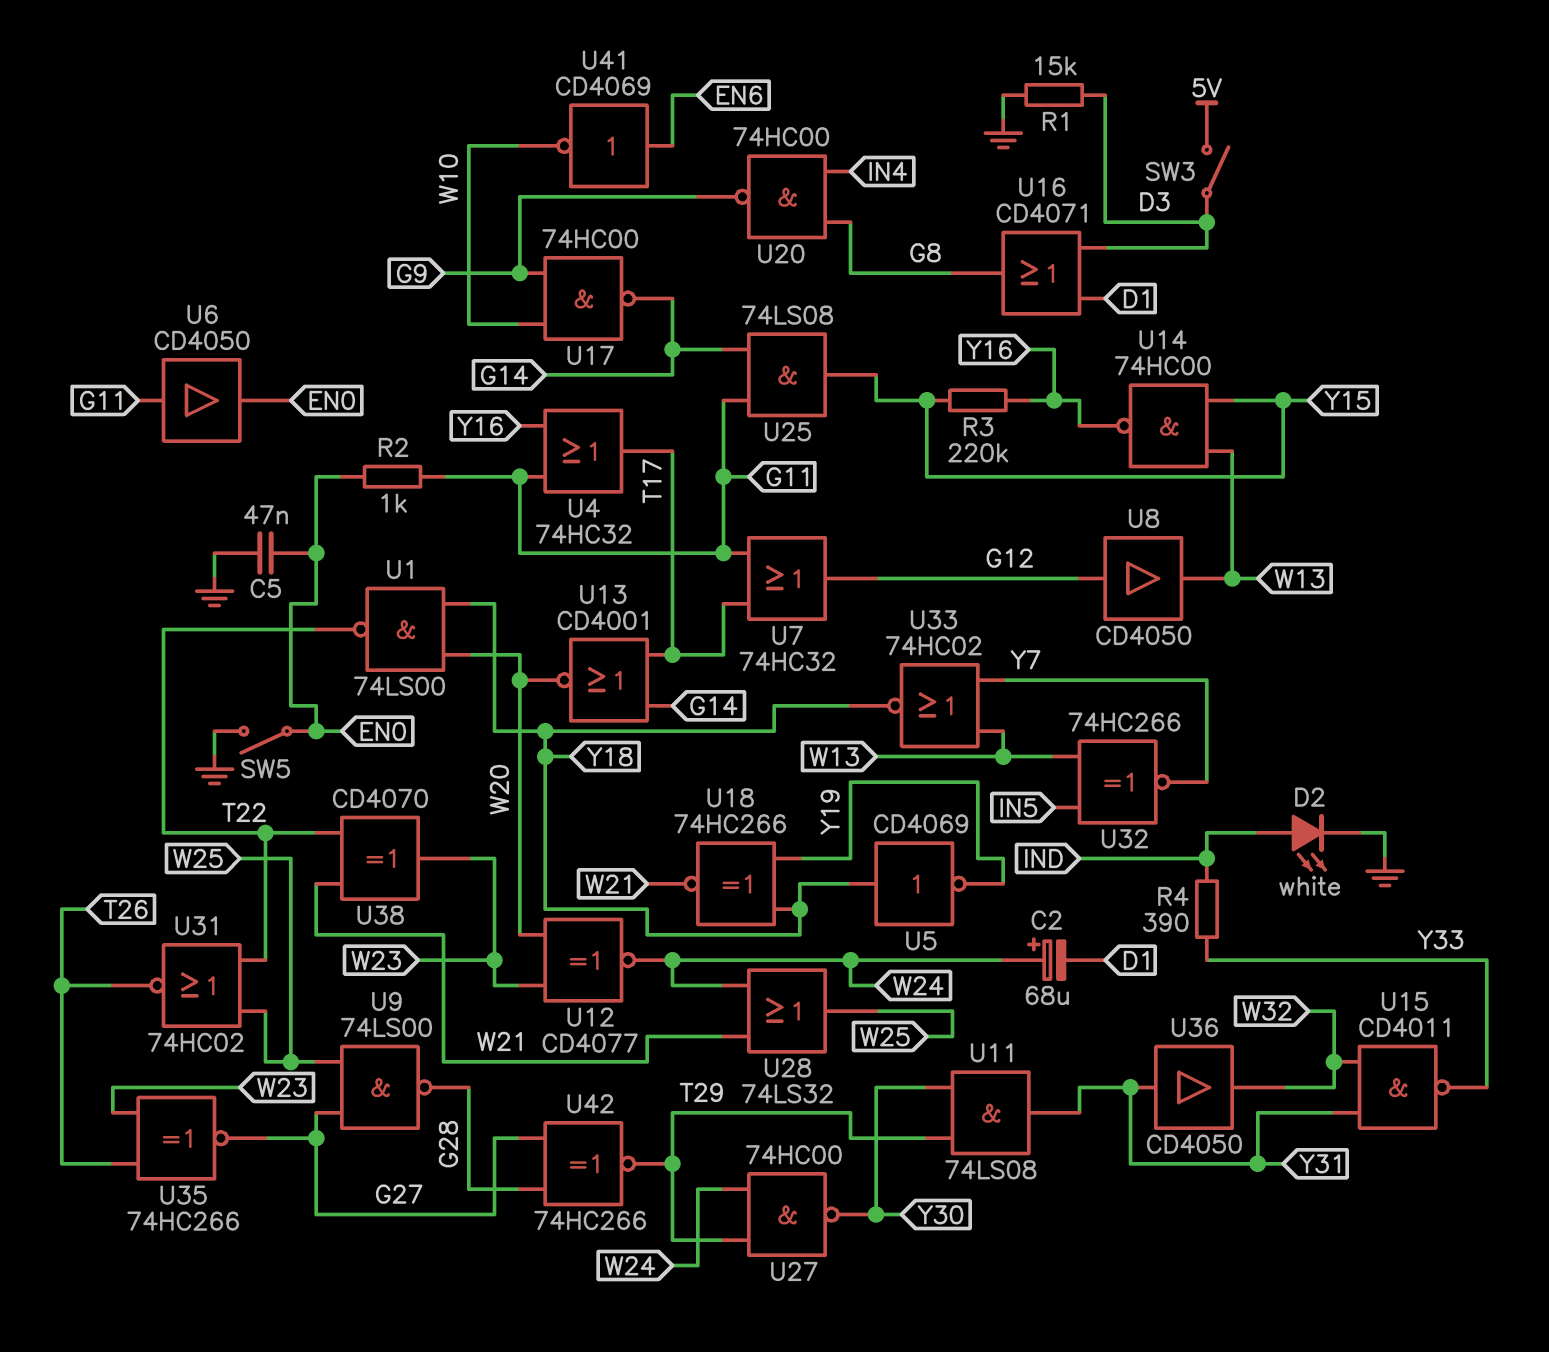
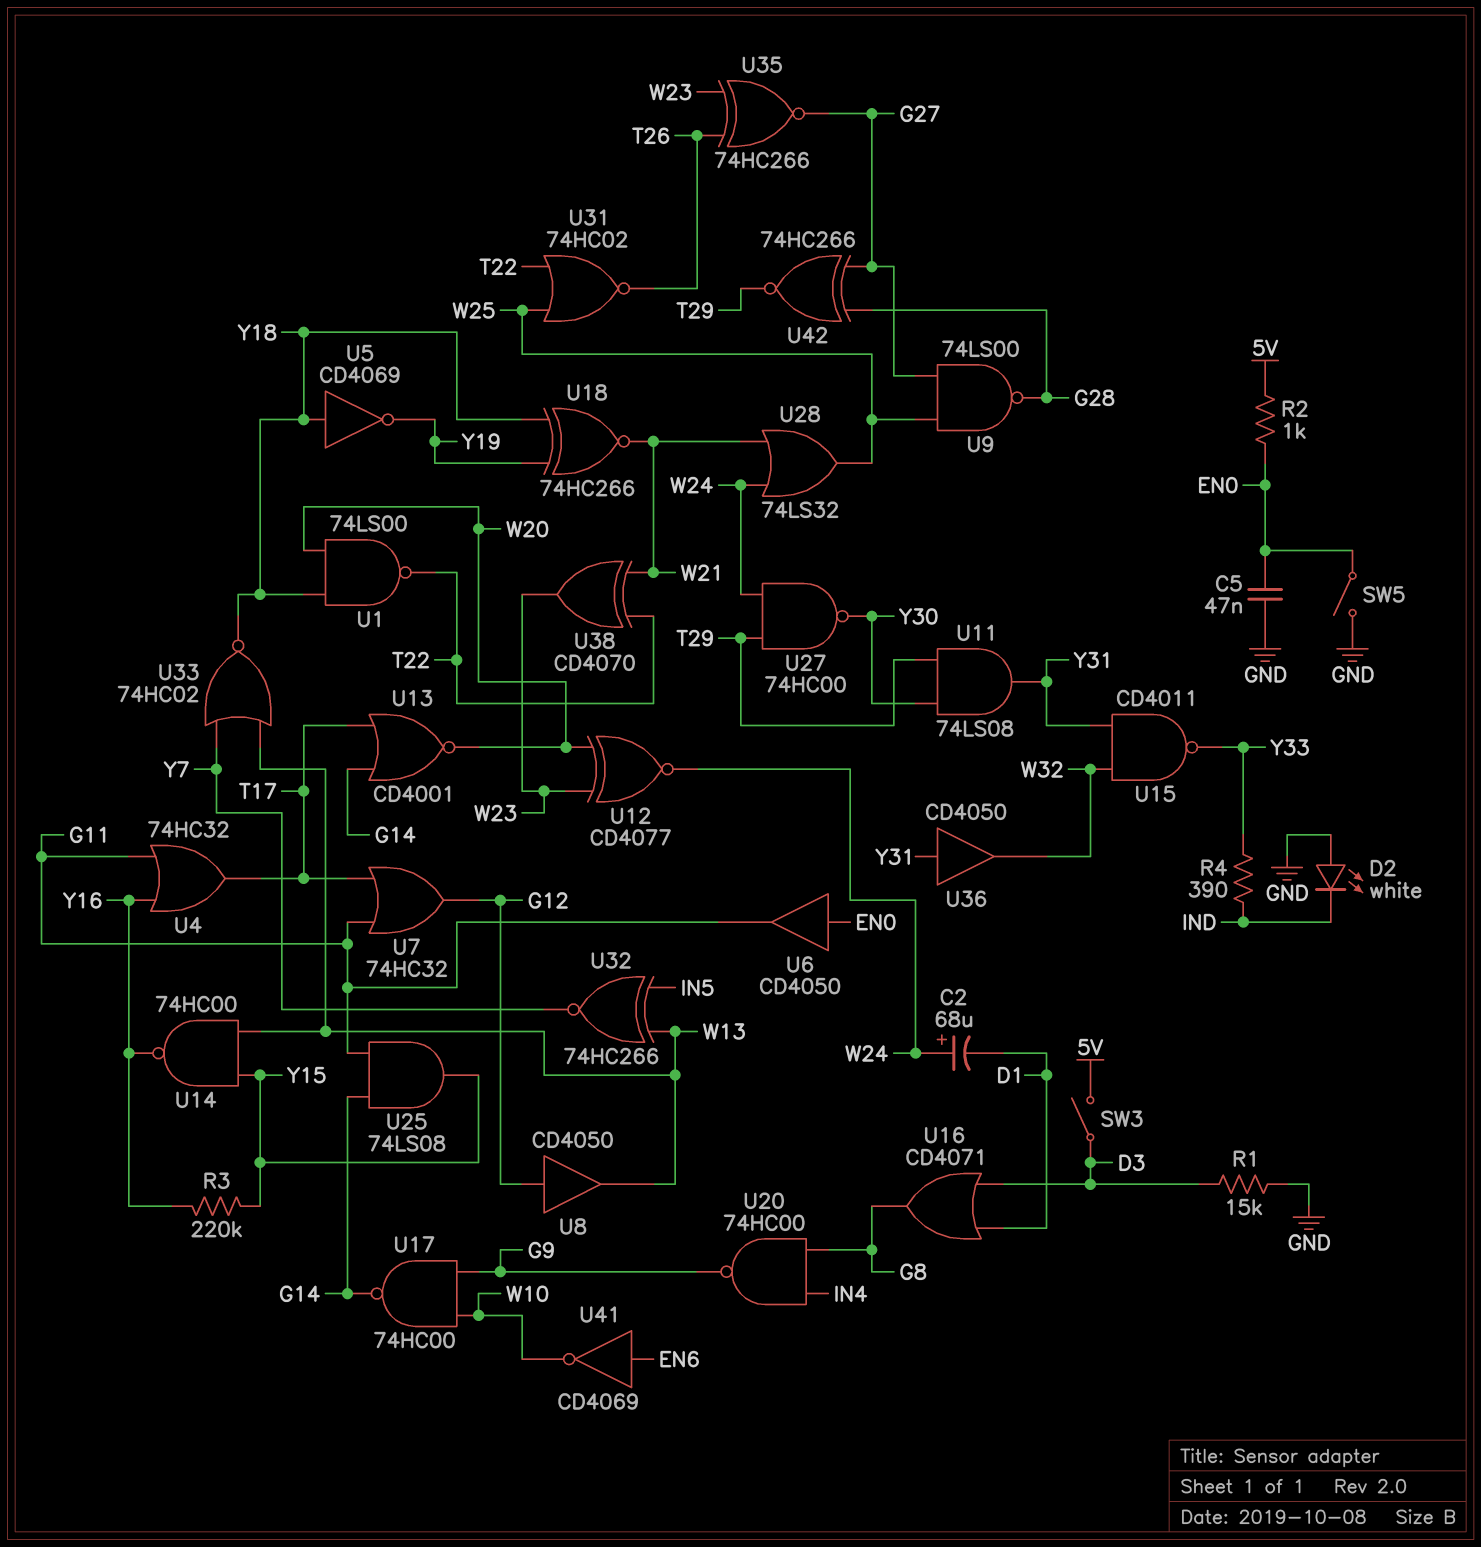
D2: LED white (A IND, K GND) -> LED white (A GND, K IND)
R2: 1k (EN0, G11) -> 1k (5V, EN0)
U6: buffer CD4050 (in G11, out EN0) -> buffer CD4050 (in EN0, out G11)

